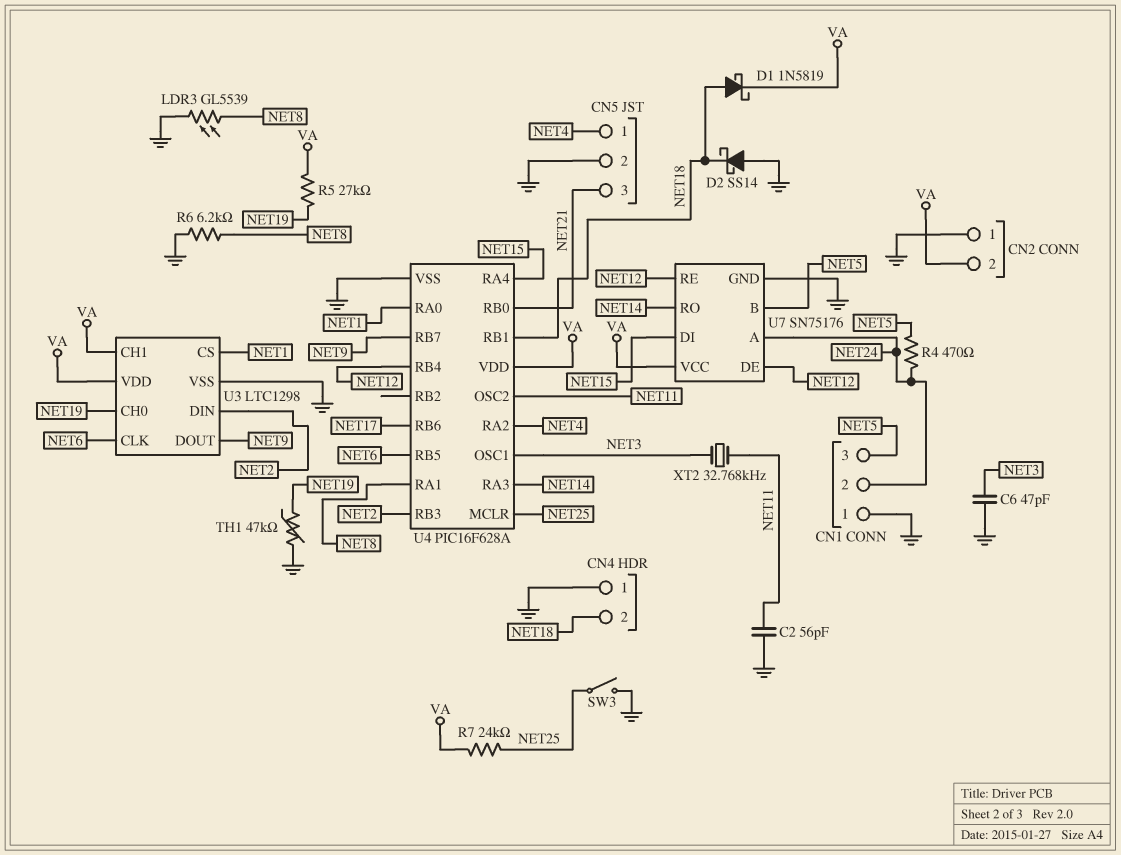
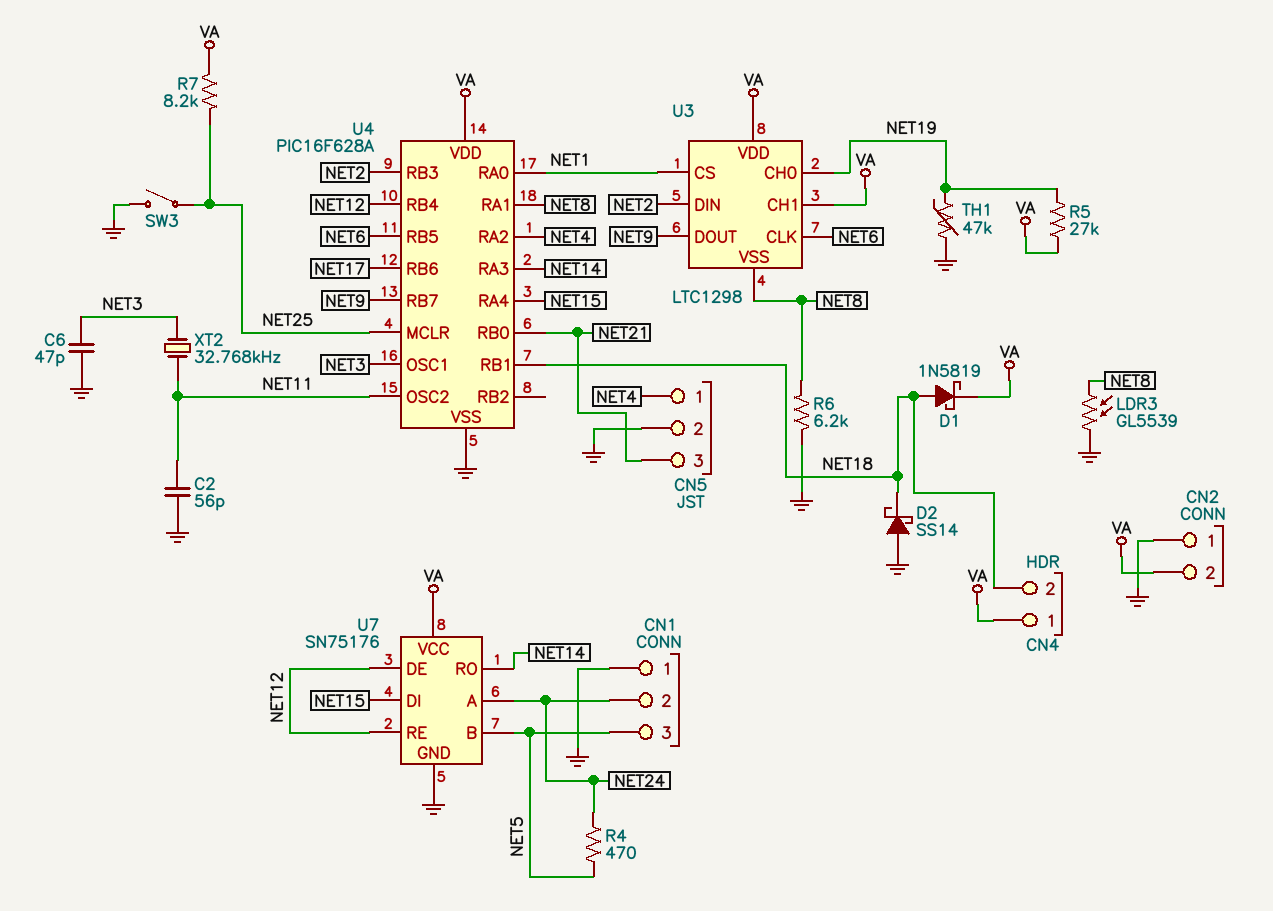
CN4 pin 1: GND -> VA
R7: 24k (NET25, VA) -> 8.2k (NET25, VA)
U3 pin VSS: GND -> NET8

